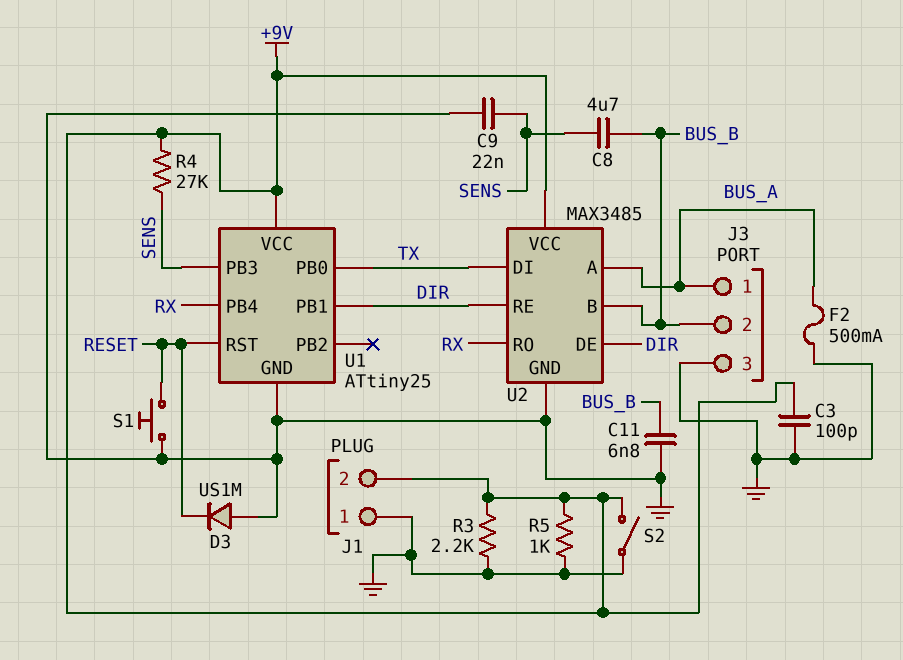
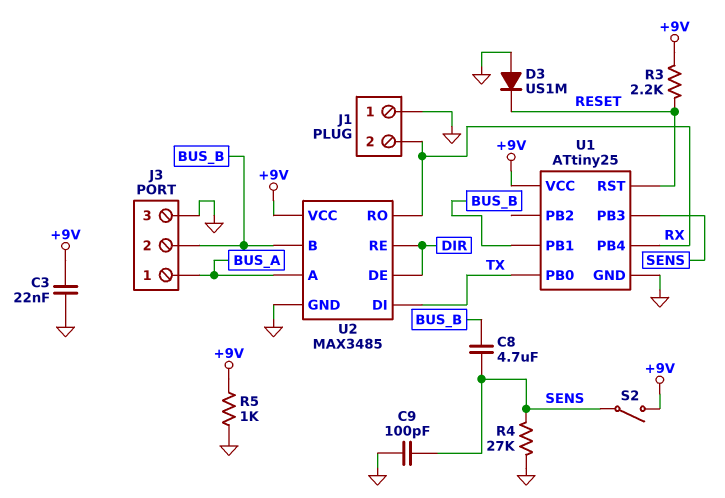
C3: 100pF (+9V, GND) -> 22nF (+9V, GND)
C9: 22nF (GND, SENS) -> 100pF (GND, SENS)
C11: 6.8nF (BUS_B, GND) -> none
F2: 500mA (BUS_A, GND) -> none
J1 pin 2: +9V -> RX
R3: 2.2k (+9V, GND) -> 2.2k (+9V, RESET)
R4: 27k (+9V, SENS) -> 27k (GND, SENS)
S1: button (GND, RESET) -> none
S2: switch (+9V, GND) -> switch (+9V, SENS)
U1 pin PB1: DIR -> BUS_B

